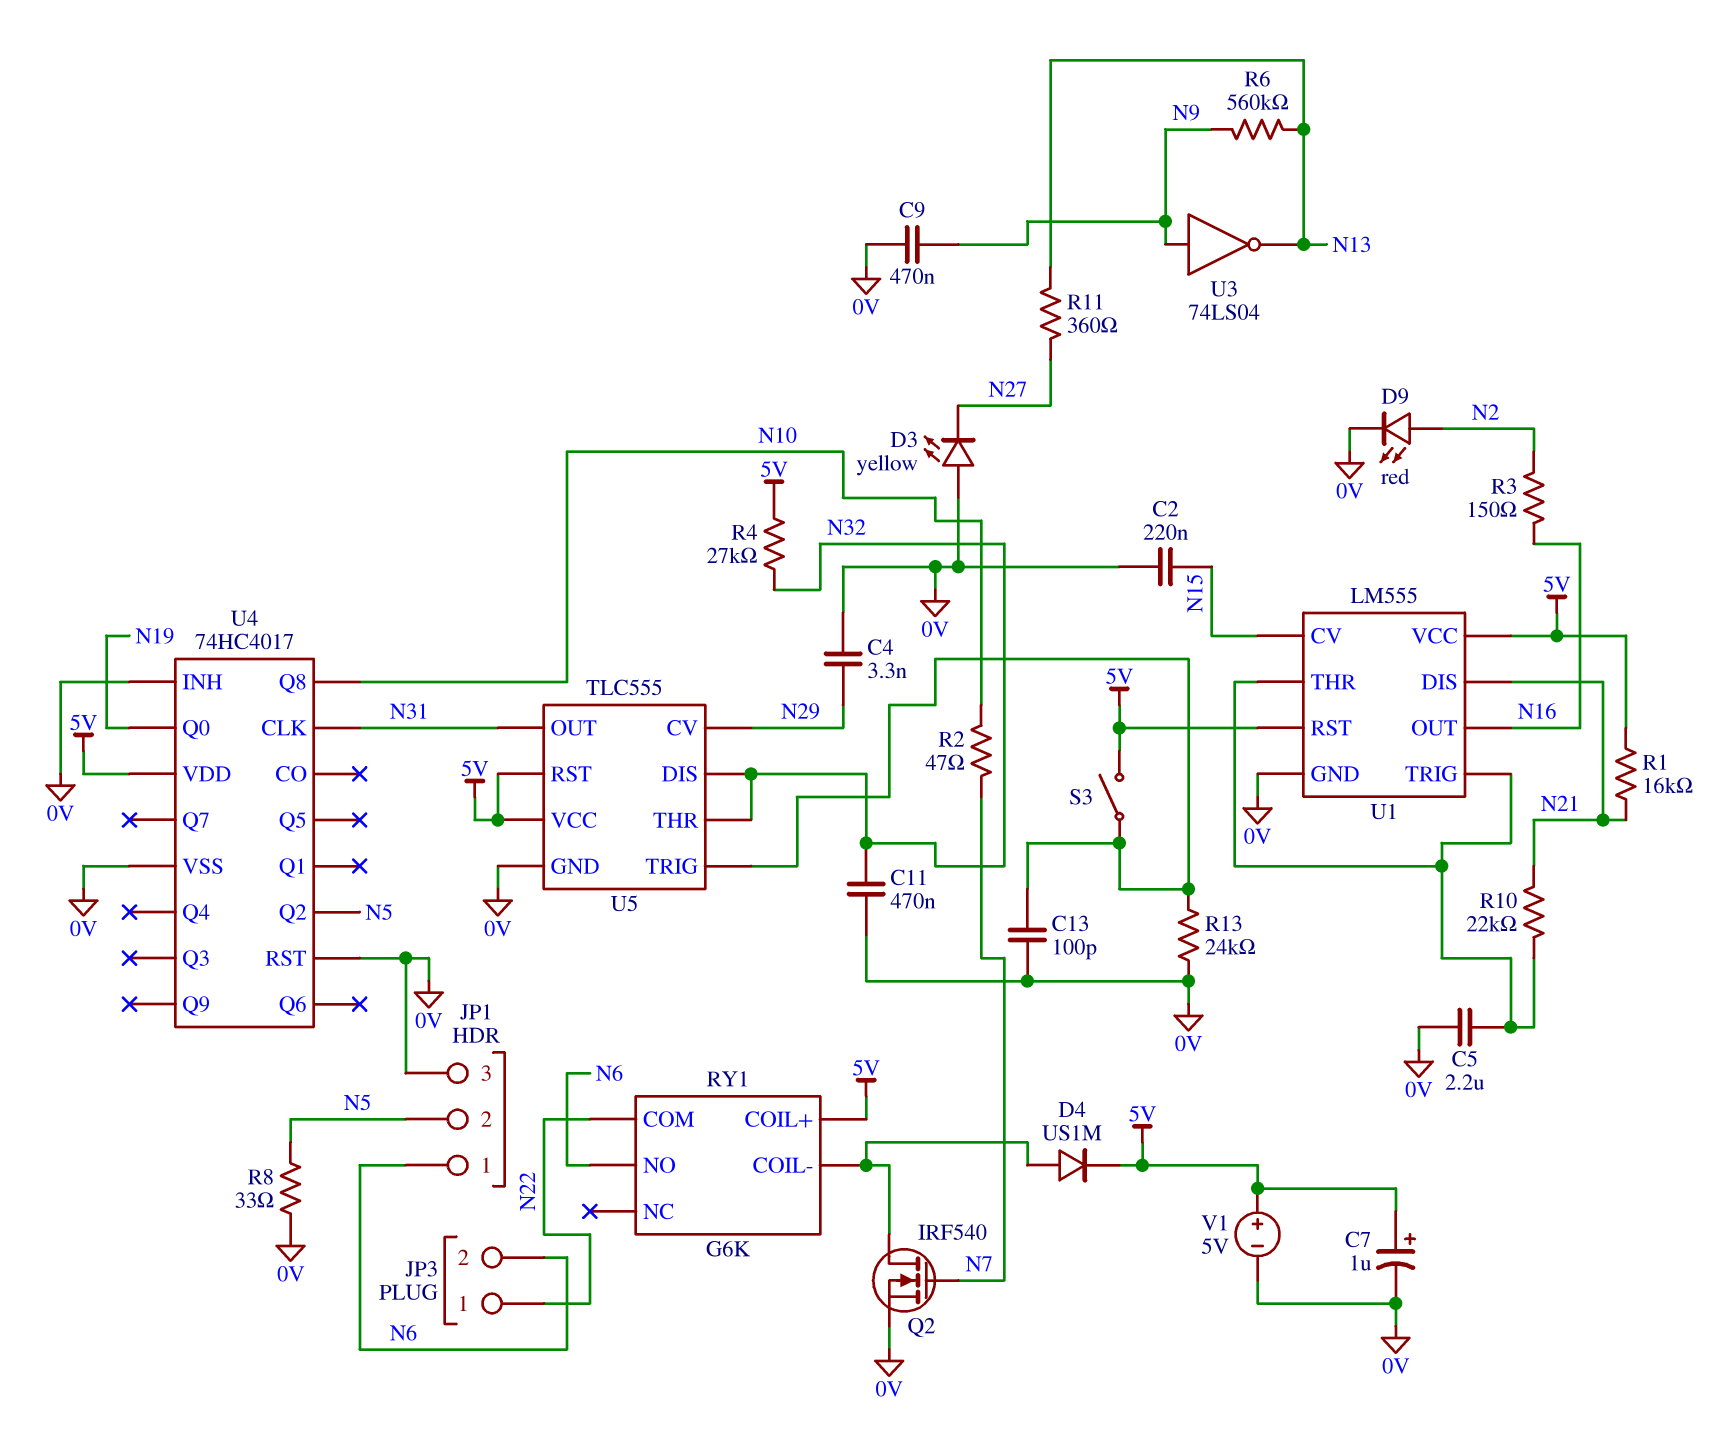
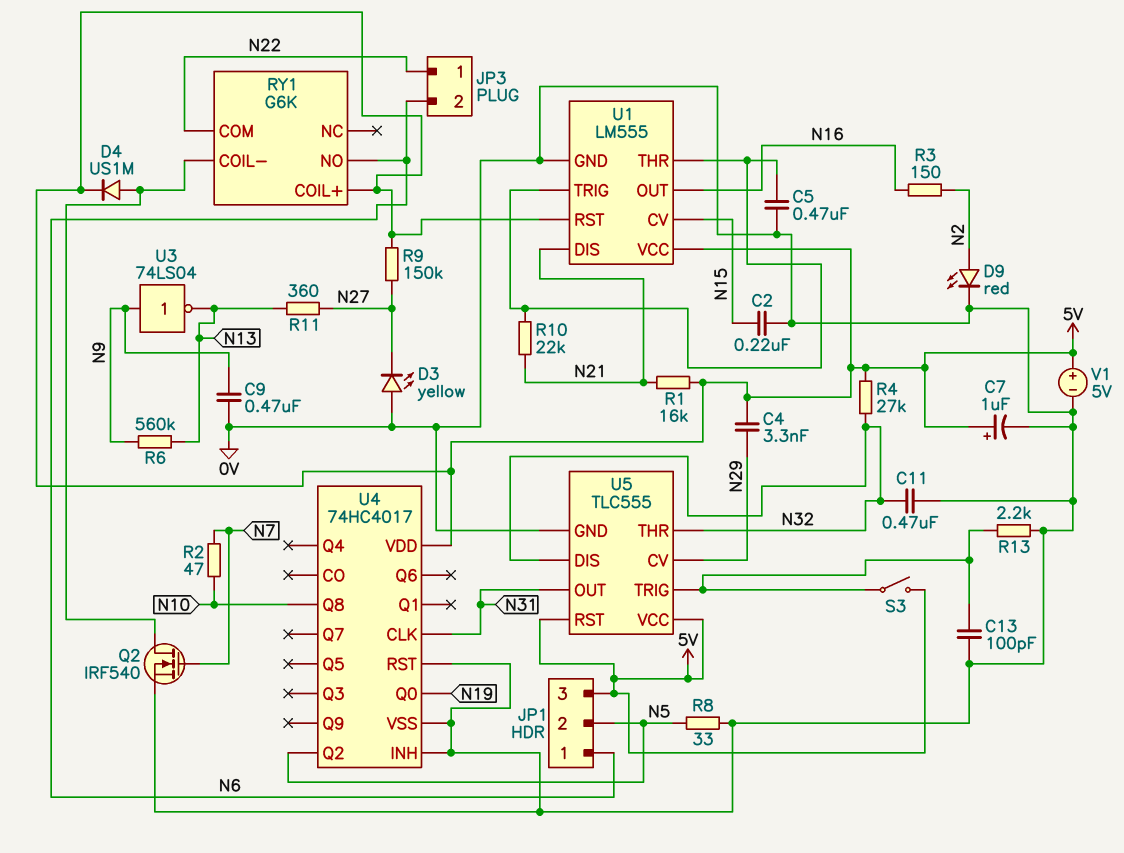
C4: 3.3nF (0V, N29) -> 3.3nF (5V, N29)
C5: 2.2uF (0V, U1/THR) -> 470nF (0V, U1/THR)
JP1 pin 3: 0V -> 5V
R9: none -> 150k (5V, N27)
R13: 24k (0V, U5/TRIG) -> 2.2k (0V, U5/TRIG)

